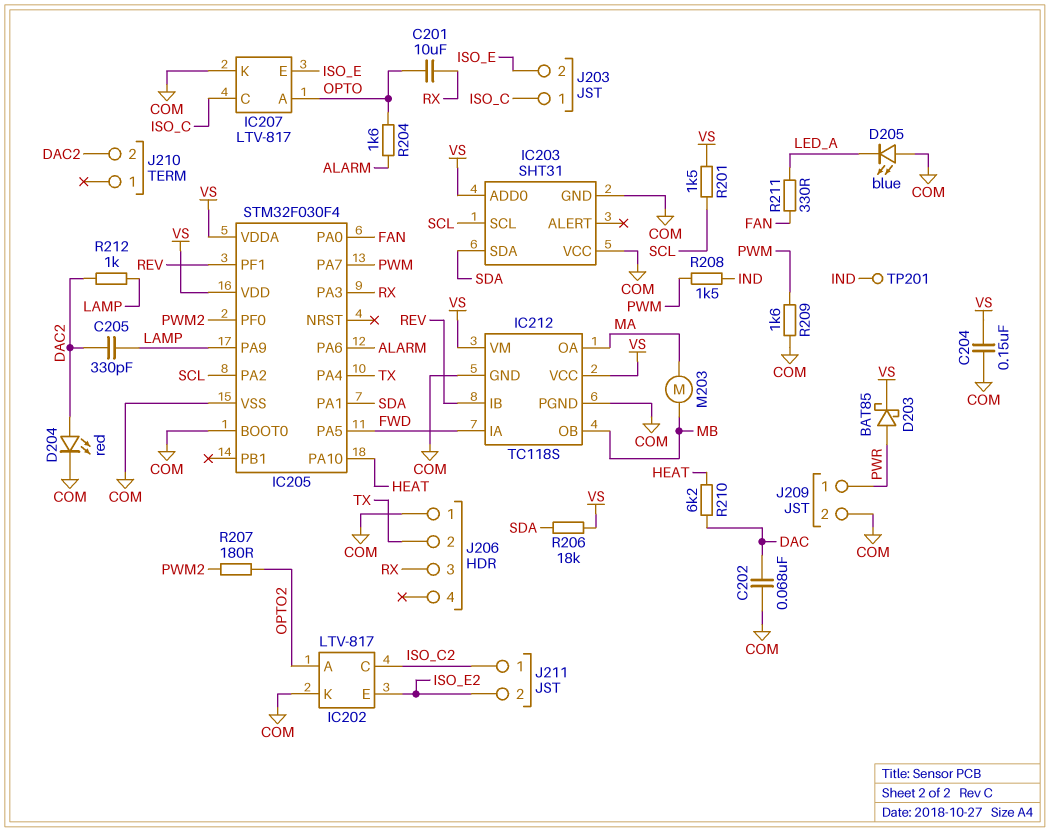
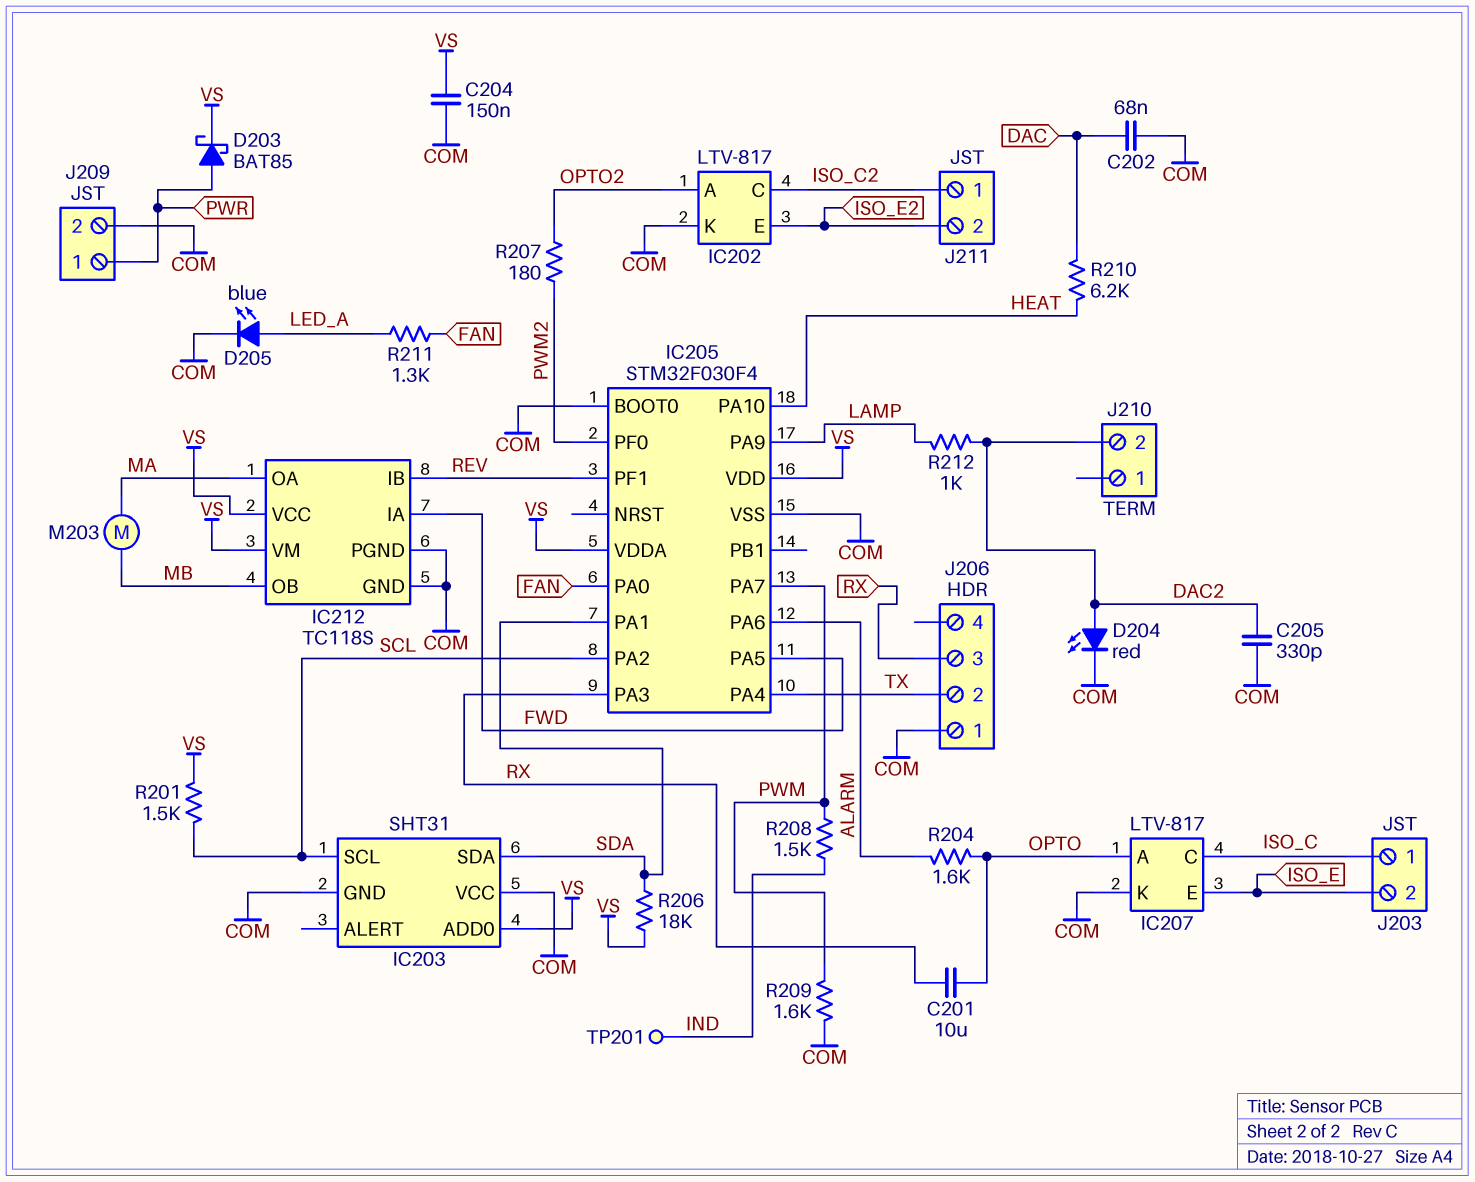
C205: 330pF (DAC2, LAMP) -> 330pF (COM, DAC2)
D205: LED blue (A COM, K LED_A) -> LED blue (A LED_A, K COM)
R211: 330 (FAN, LED_A) -> 1.3k (FAN, LED_A)

